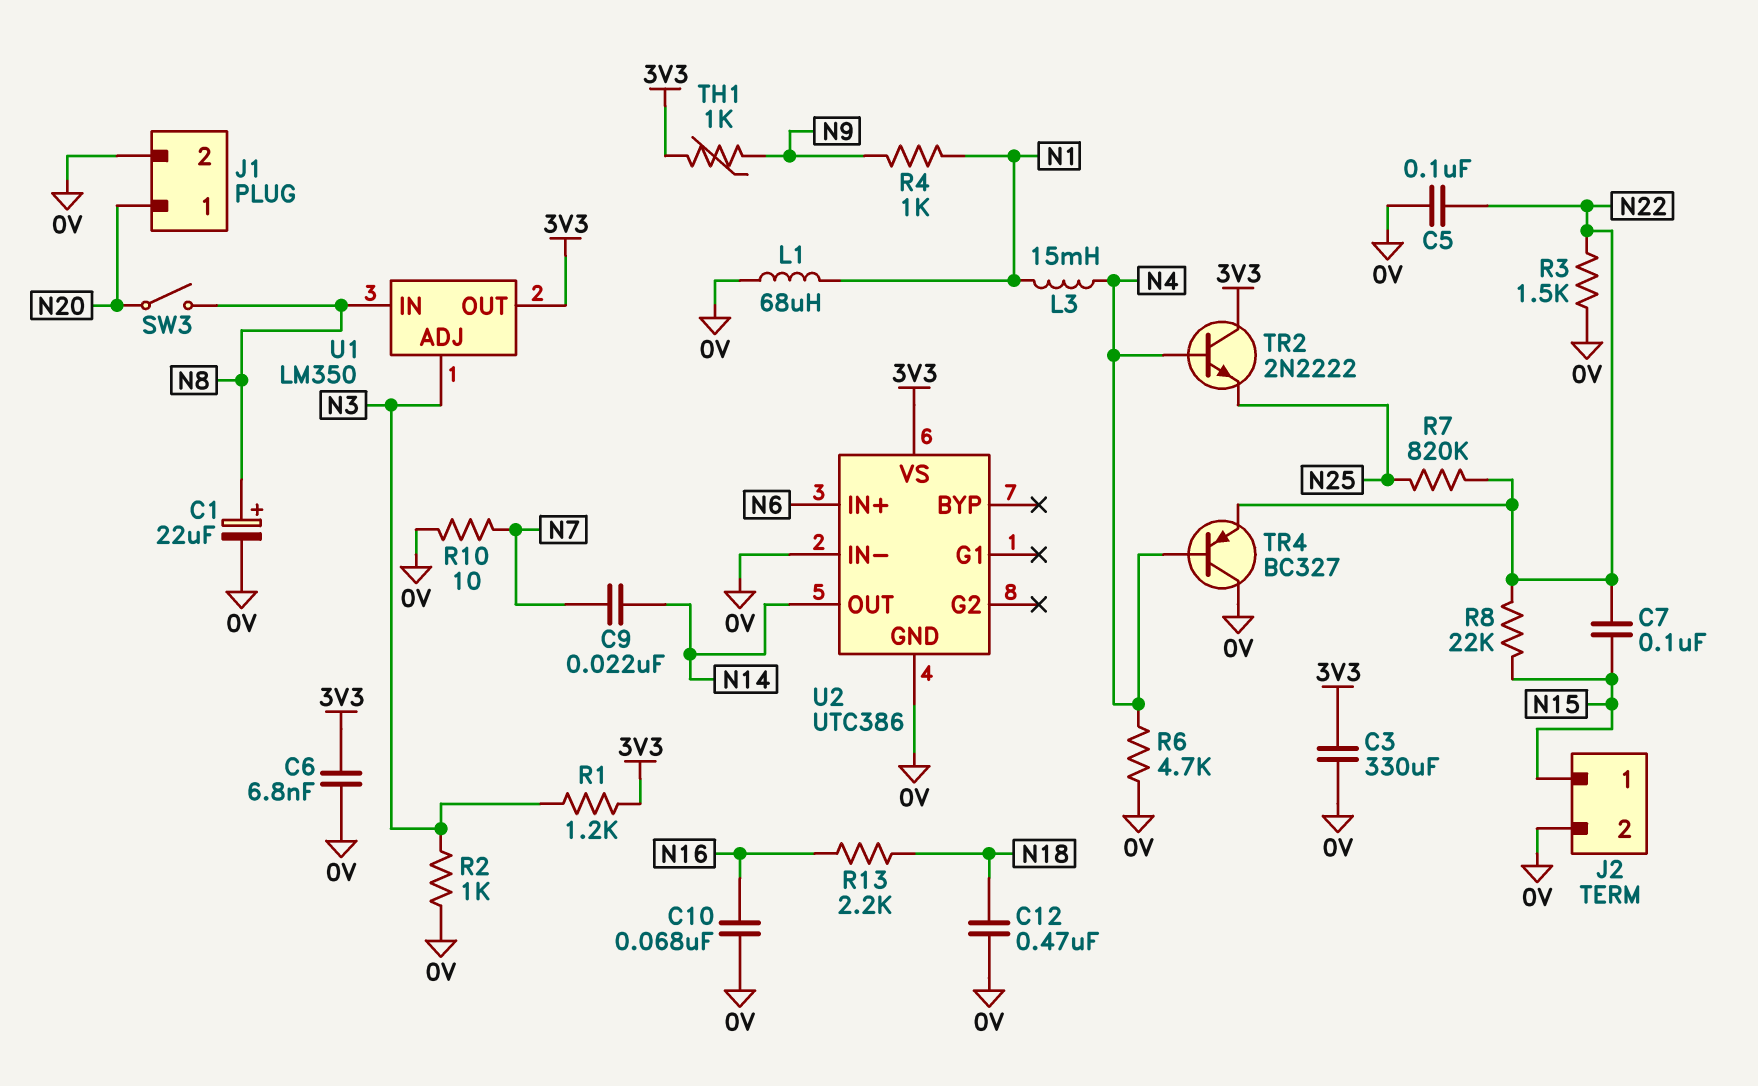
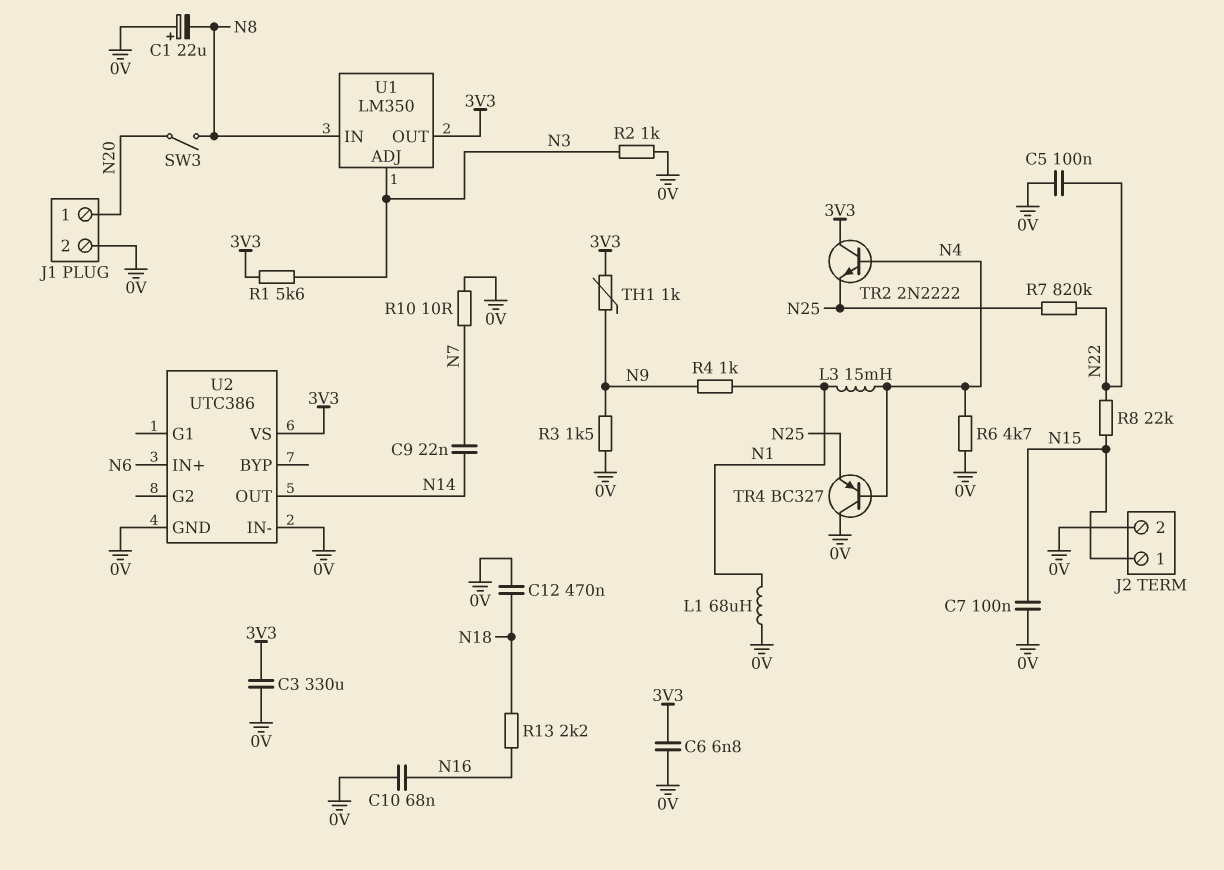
C1: 22uF (plus N8, minus 0V) -> 22uF (plus 0V, minus N8)
C7: 100nF (N15, N22) -> 100nF (0V, N15)
R1: 1.2k (3V3, N3) -> 5.6k (3V3, N3)
R3: 1.5k (0V, N22) -> 1.5k (0V, N9)
TR4: PNP BC327 (B N4, C 0V, E N22) -> PNP BC327 (B N4, C 0V, E N25)

